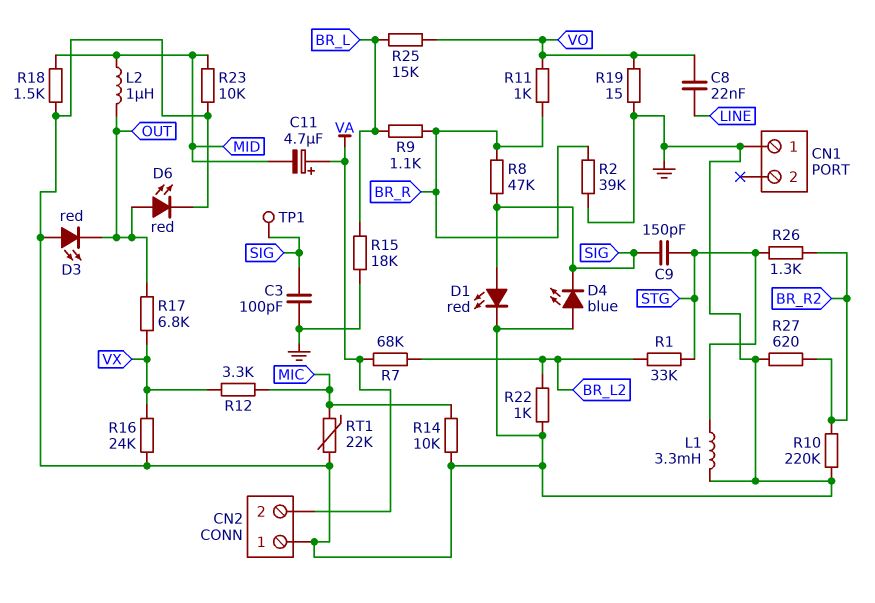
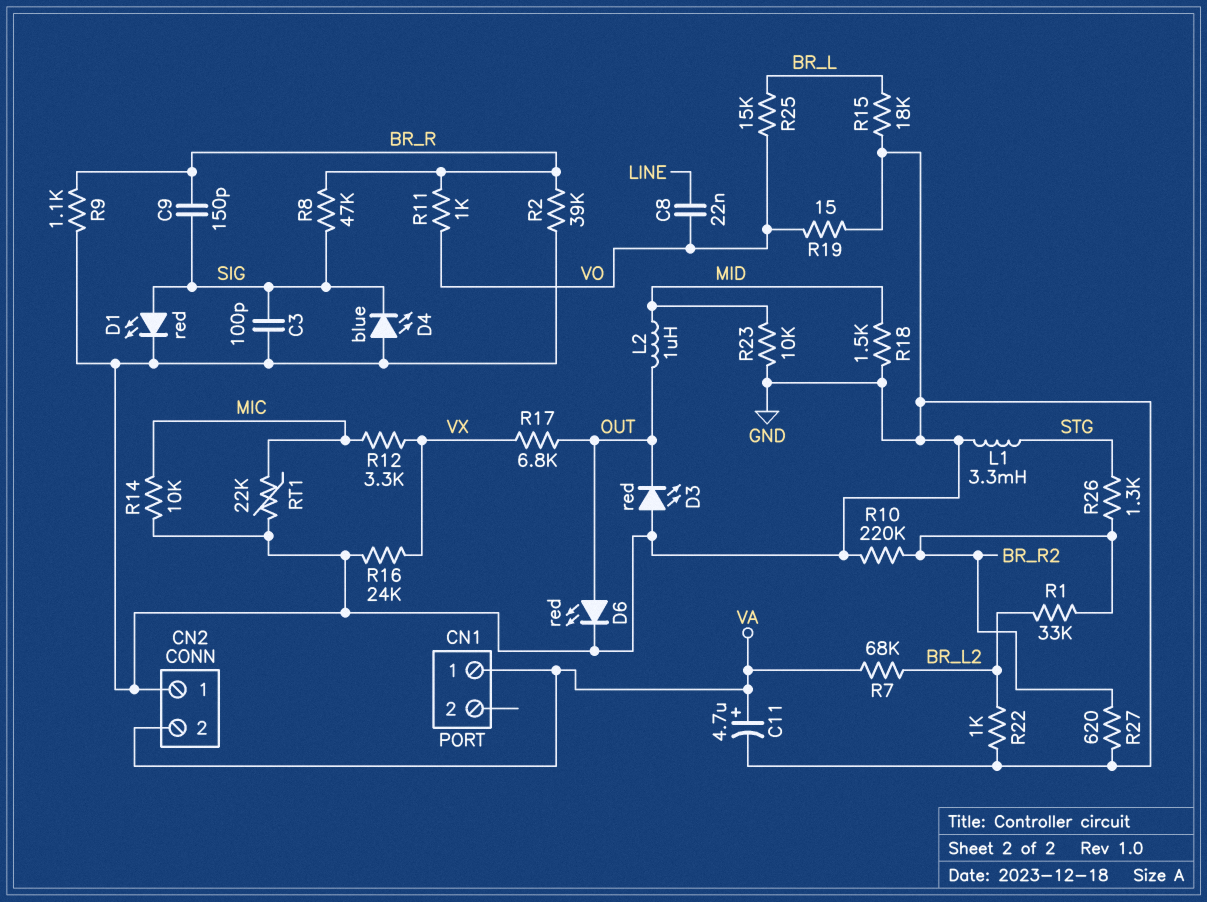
C9: 150pF (SIG, STG) -> 150pF (BR_R, SIG)
C11: 4.7uF (plus VA, minus MID) -> 4.7uF (plus VA, minus GND)
CN1 pin 1: GND -> VA
R1: 33k (BR_L2, STG) -> 33k (BR_L2, BR_R2)
R9: 1.1k (BR_L, BR_R) -> 1.1k (BR_R, GND)
TP1: test point (SIG) -> none

